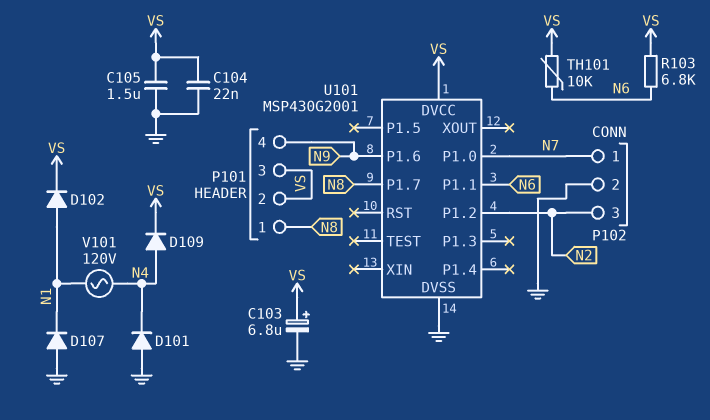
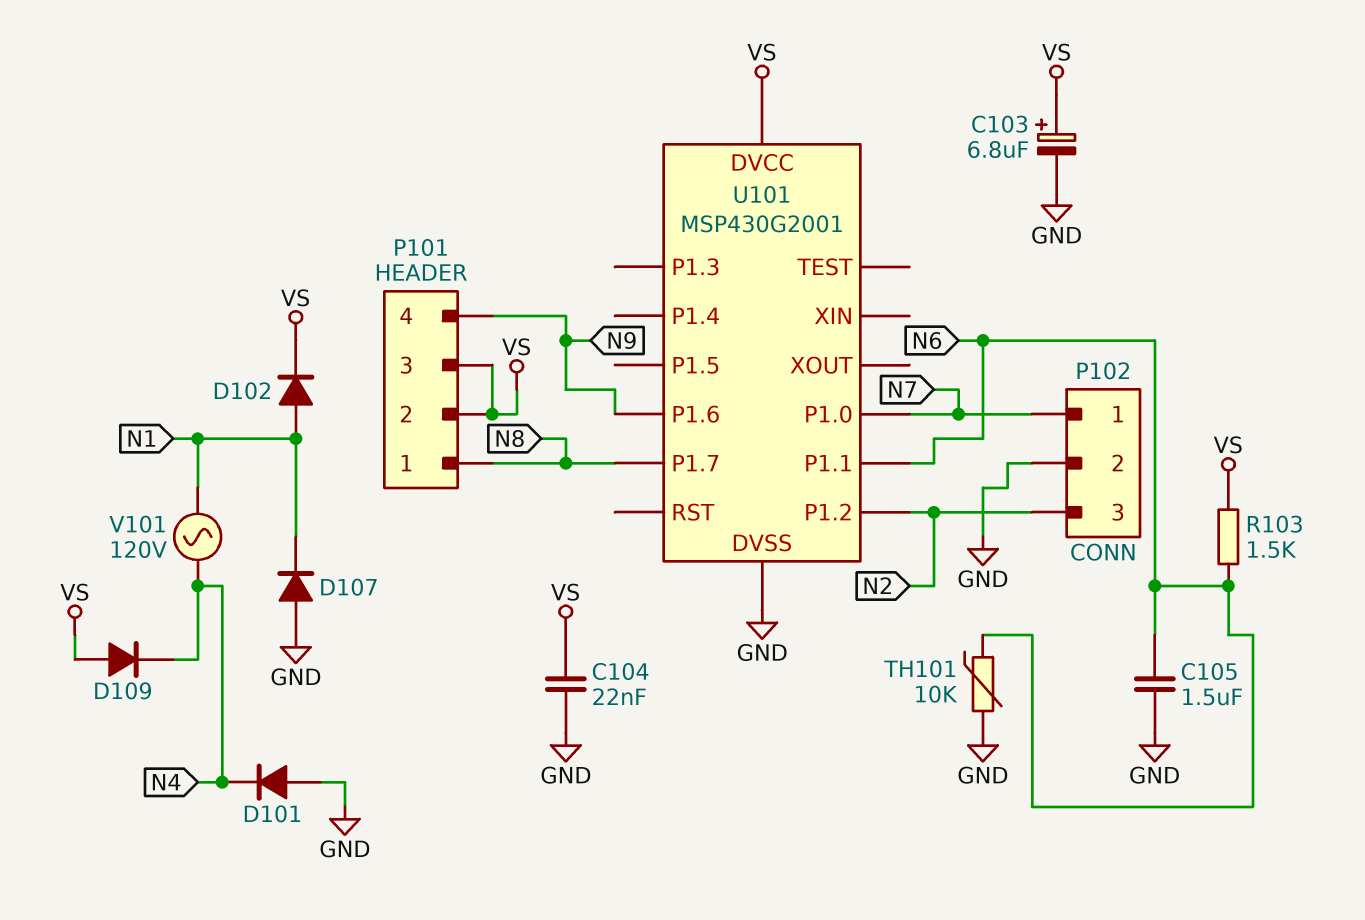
C105: 1.5uF (GND, VS) -> 1.5uF (GND, N6)
D109: diode (A N4, K VS) -> diode (A VS, K N4)
R103: 6.8k (N6, VS) -> 1.5k (N6, VS)
TH101: 10k (N6, VS) -> 10k (GND, N6)

